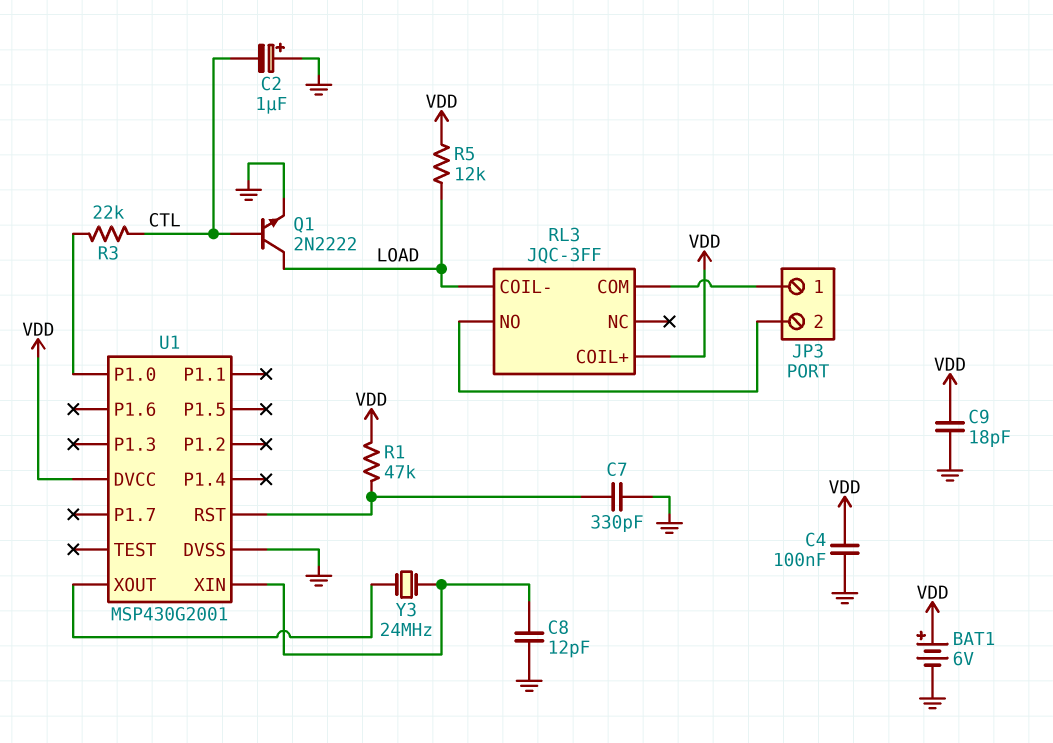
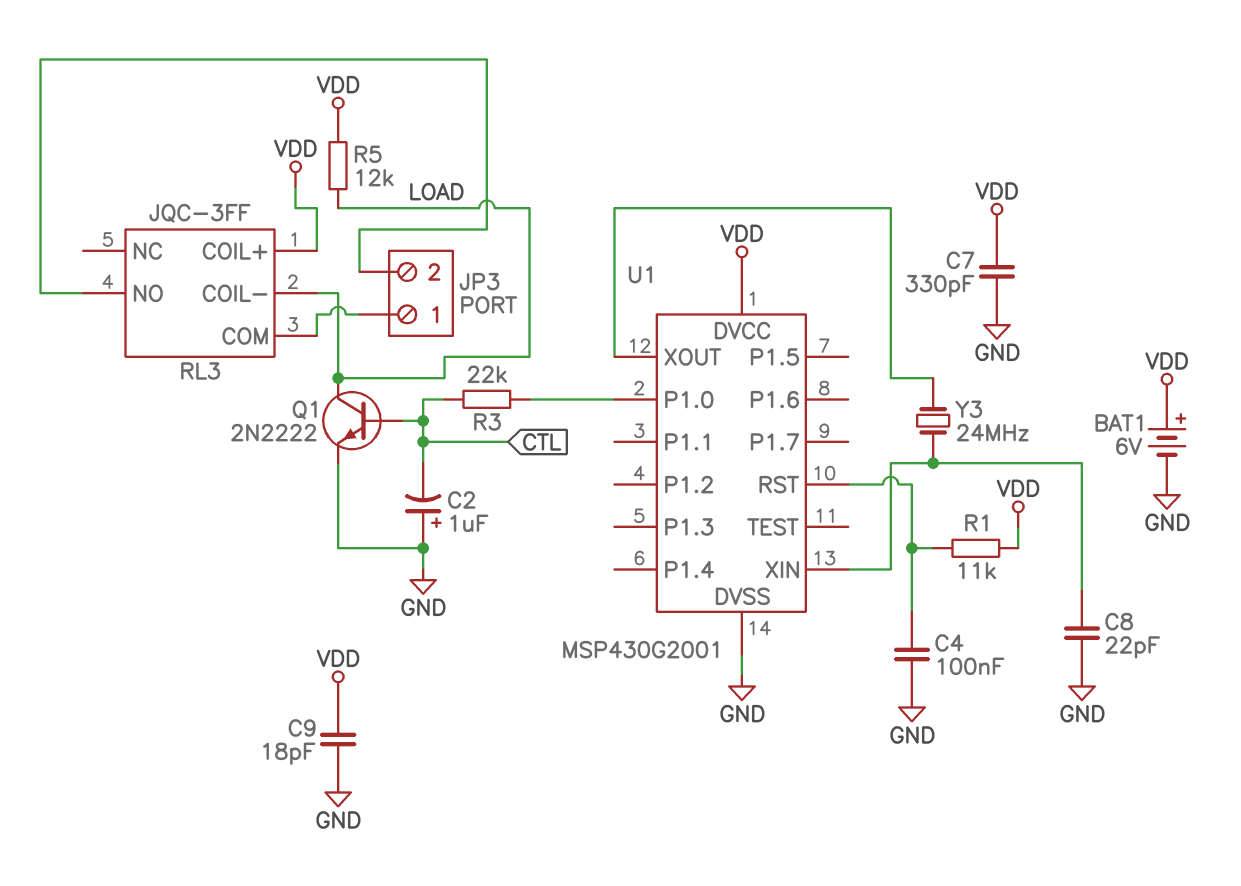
C4: 100nF (GND, VDD) -> 100nF (GND, U1/RST)
C7: 330pF (GND, U1/RST) -> 330pF (GND, VDD)
C8: 12pF (GND, U1/XIN) -> 22pF (GND, U1/XIN)
R1: 47k (U1/RST, VDD) -> 11k (U1/RST, VDD)

